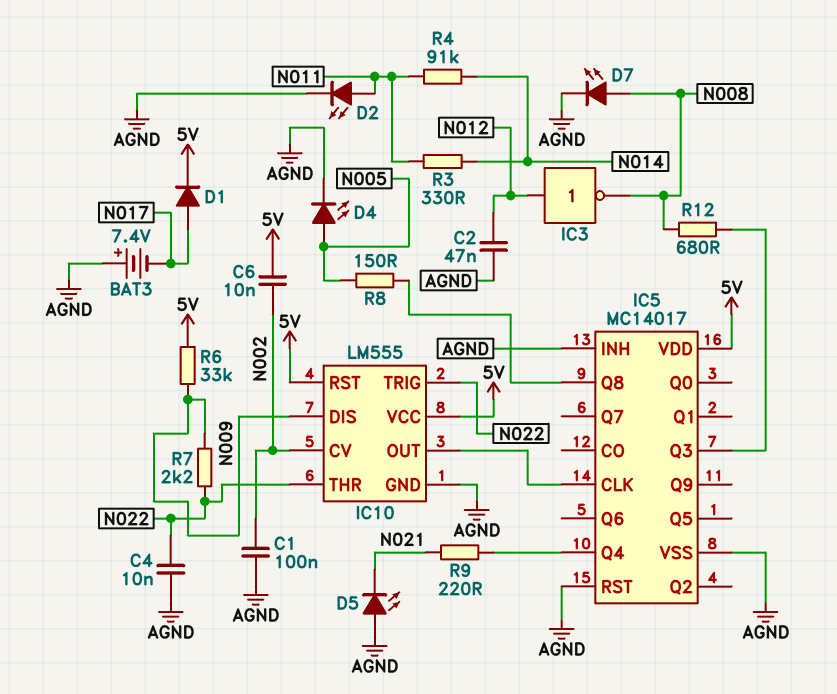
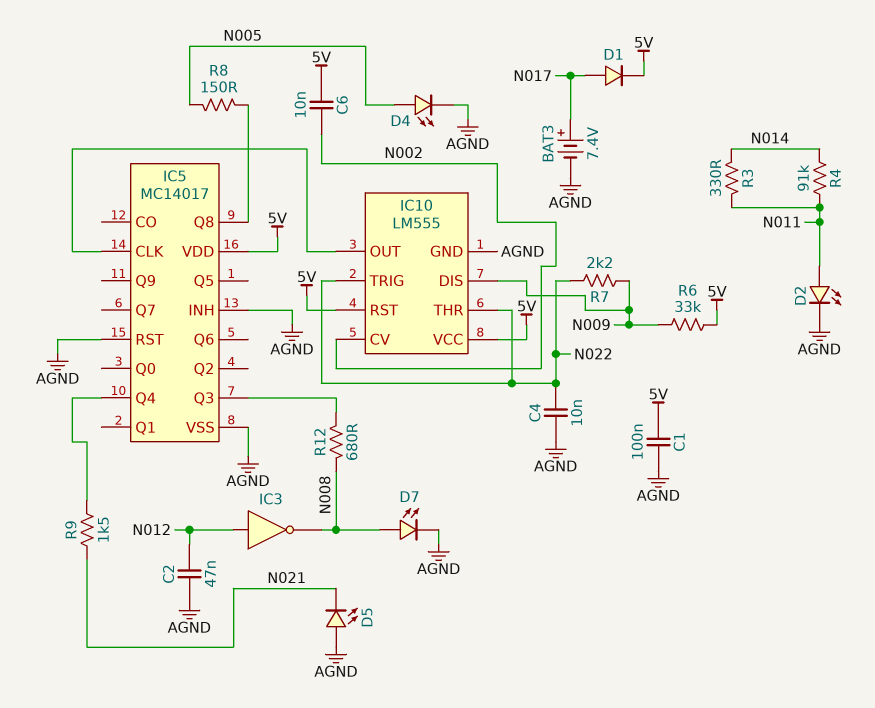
BAT3: 7.4V (plus AGND, minus N017) -> 7.4V (plus N017, minus AGND)
C1: 100nF (AGND, N002) -> 100nF (5V, AGND)
R9: 220 (IC5/Q4, N021) -> 1.5k (IC5/Q4, N021)

